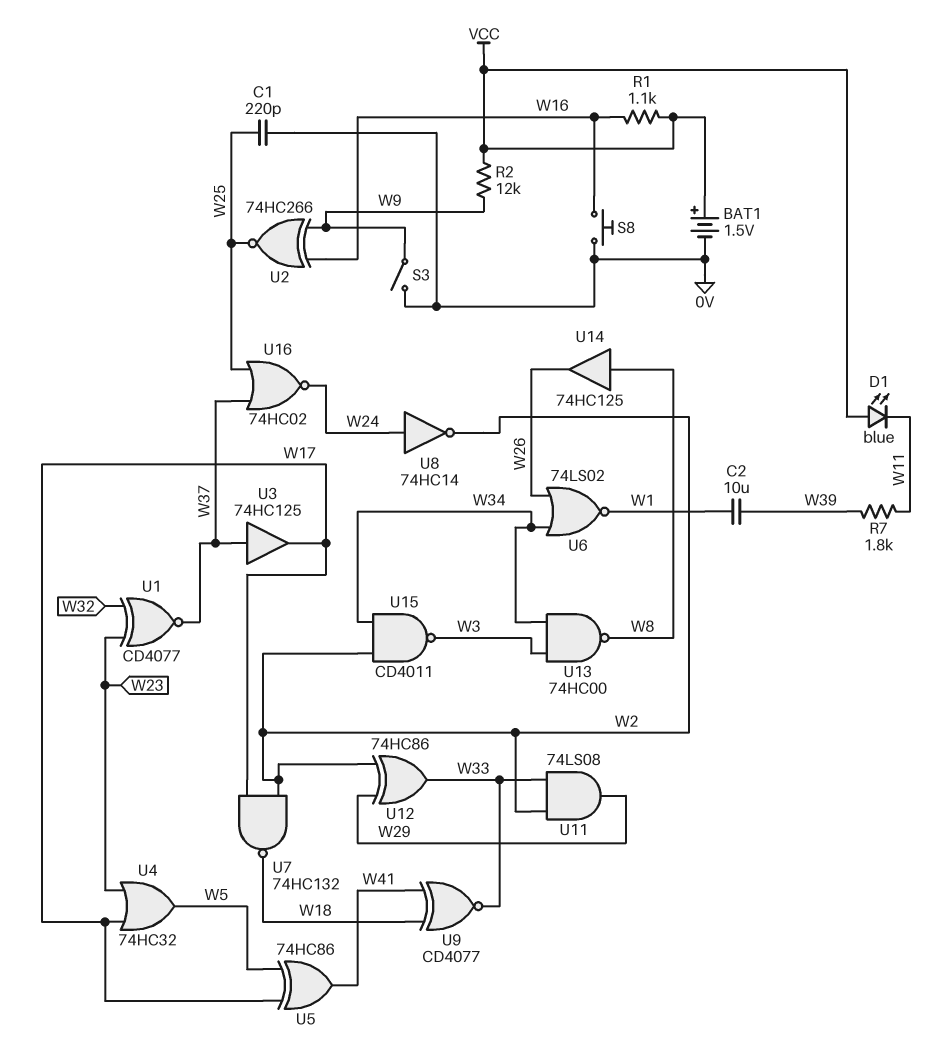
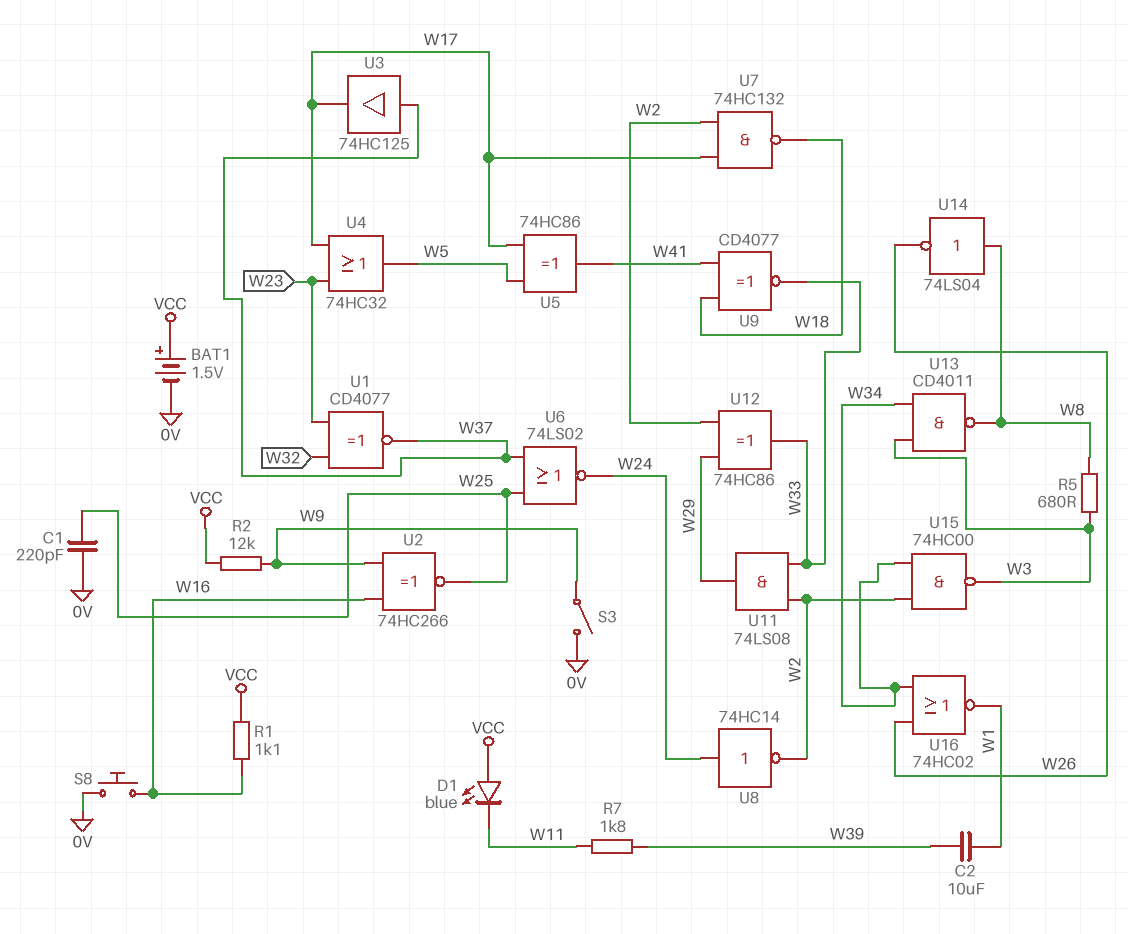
R5: none -> 680 (W3, W8)
U6: NOR 74LS02 (in W26, in W34, out W1) -> NOR 74LS02 (in W25, in W37, out W24)
U13: NAND 74HC00 (in W3, in W34, out W8) -> NAND CD4011 (in W3, in W34, out W8)
U14: buffer 74HC125 (in W8, out W26) -> NOT 74LS04 (in W8, out W26)
U15: NAND CD4011 (in W2, in W34, out W3) -> NAND 74HC00 (in W2, in W34, out W3)
U16: NOR 74HC02 (in W25, in W37, out W24) -> NOR 74HC02 (in W26, in W34, out W1)

